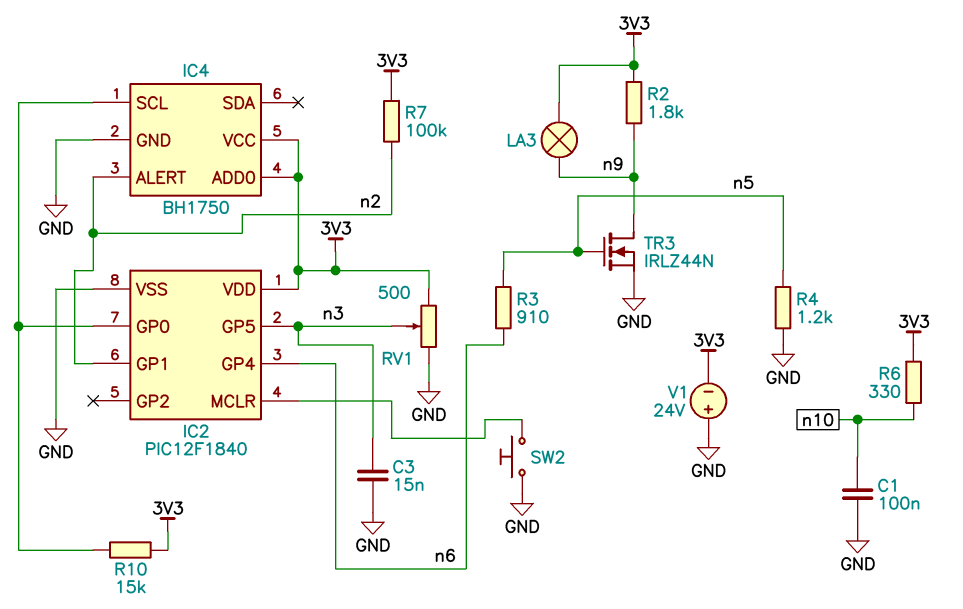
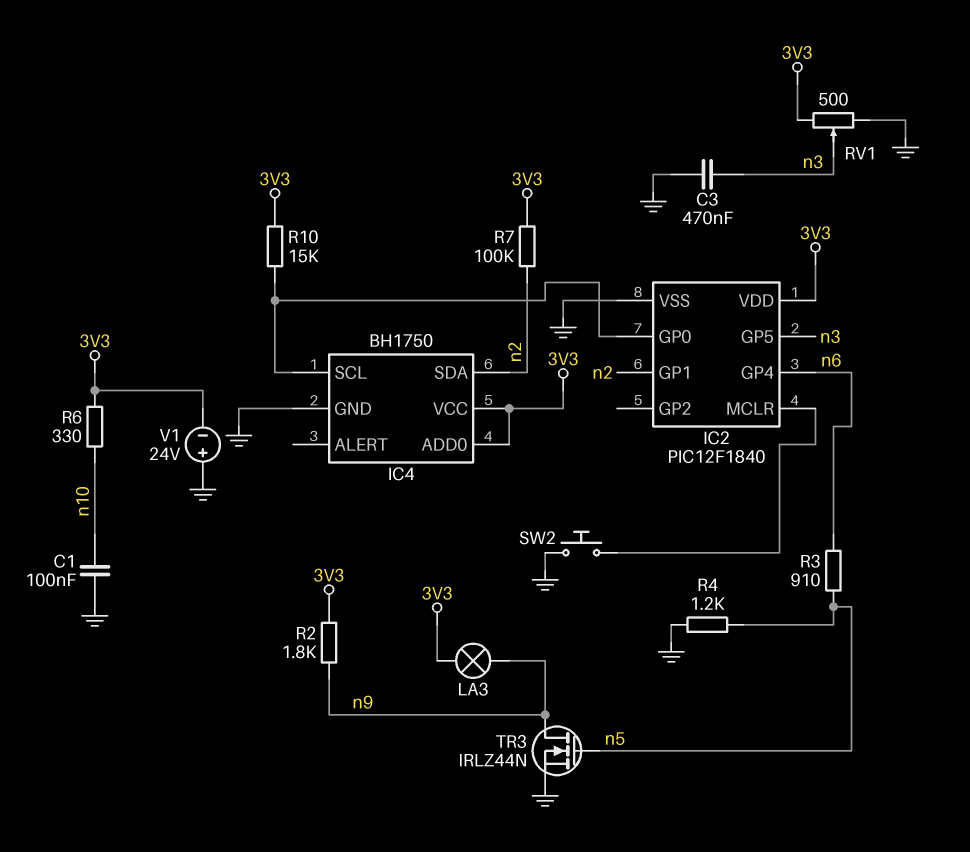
C3: 15nF (GND, n3) -> 470nF (GND, n3)
IC4 pin ALERT: n2 -> none
IC4 pin SDA: none -> n2

